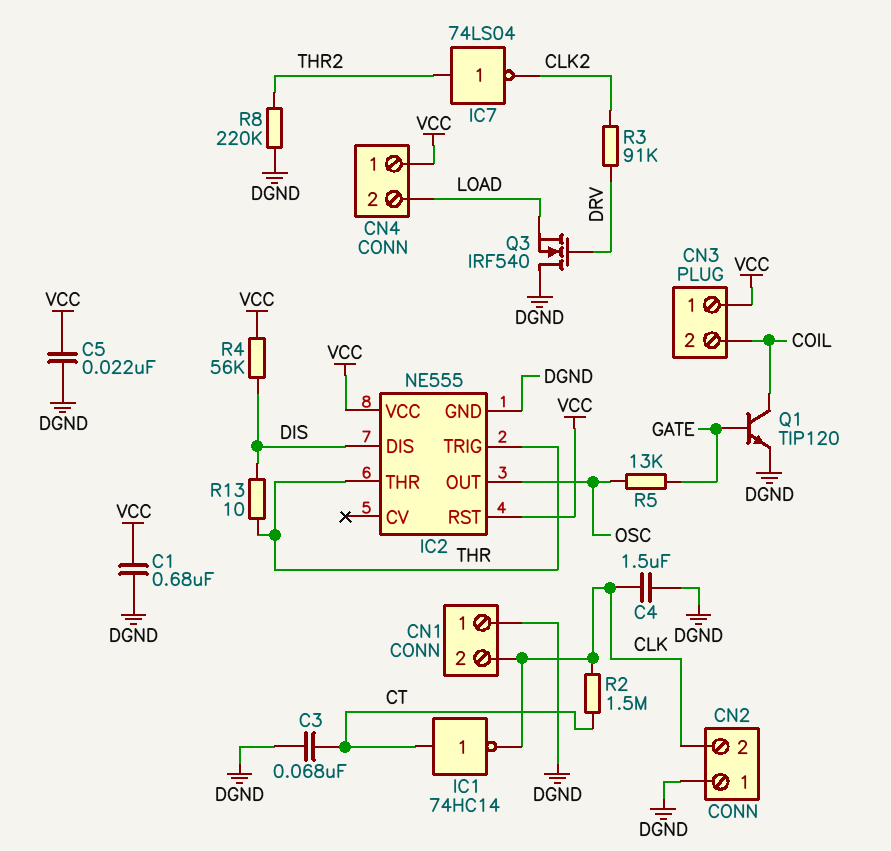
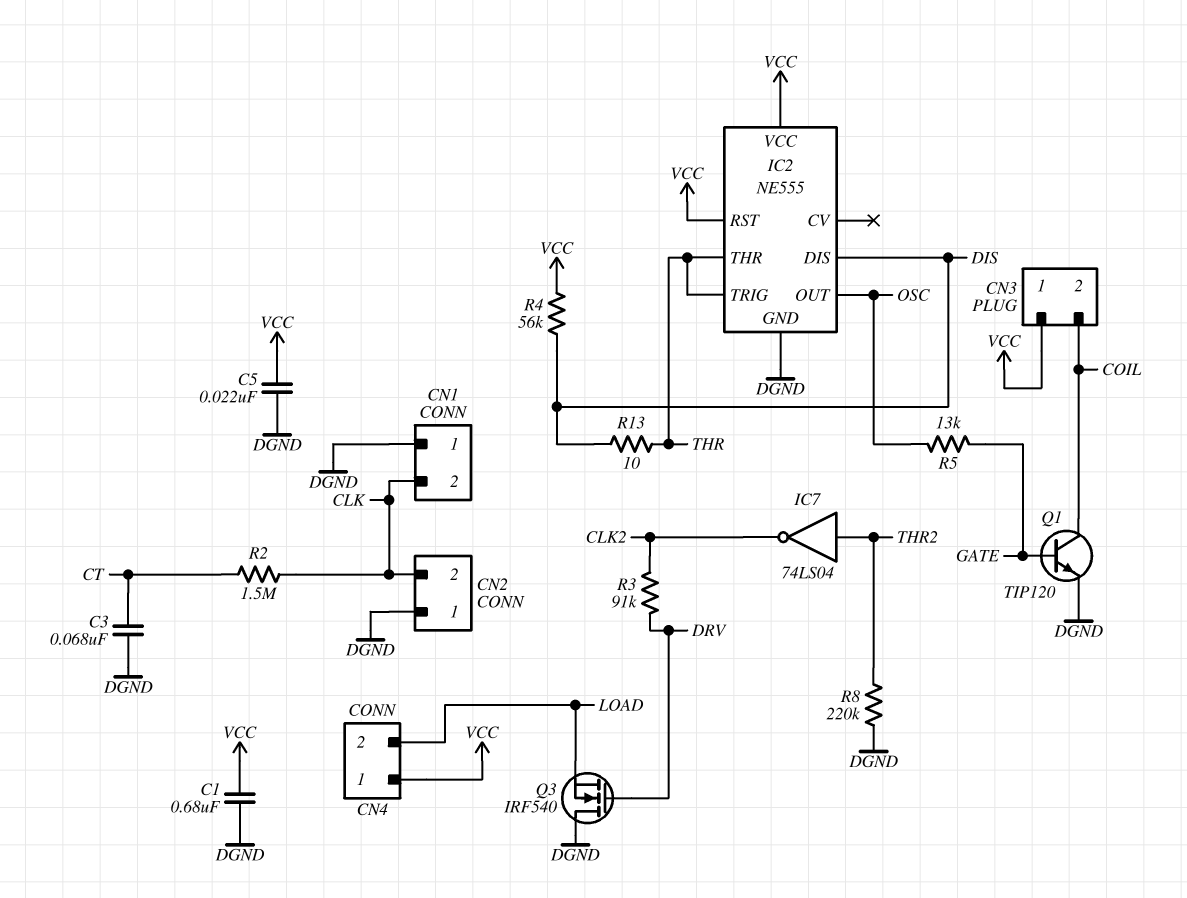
C4: 1.5uF (CLK, DGND) -> none
IC1: NOT 74HC14 (in CT, out CLK) -> none

